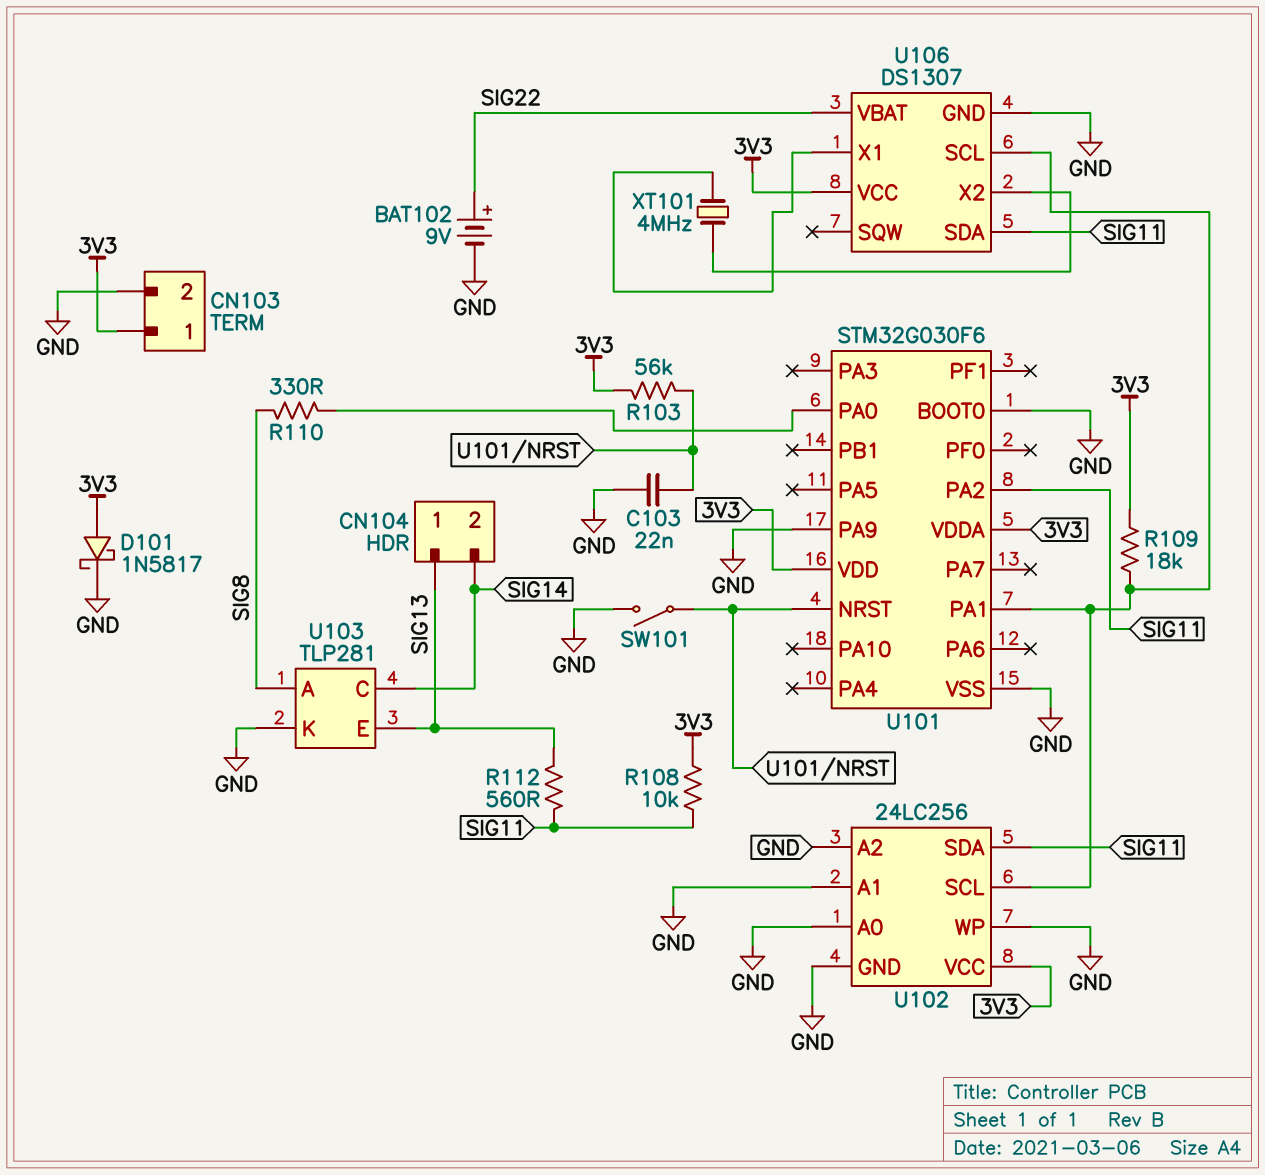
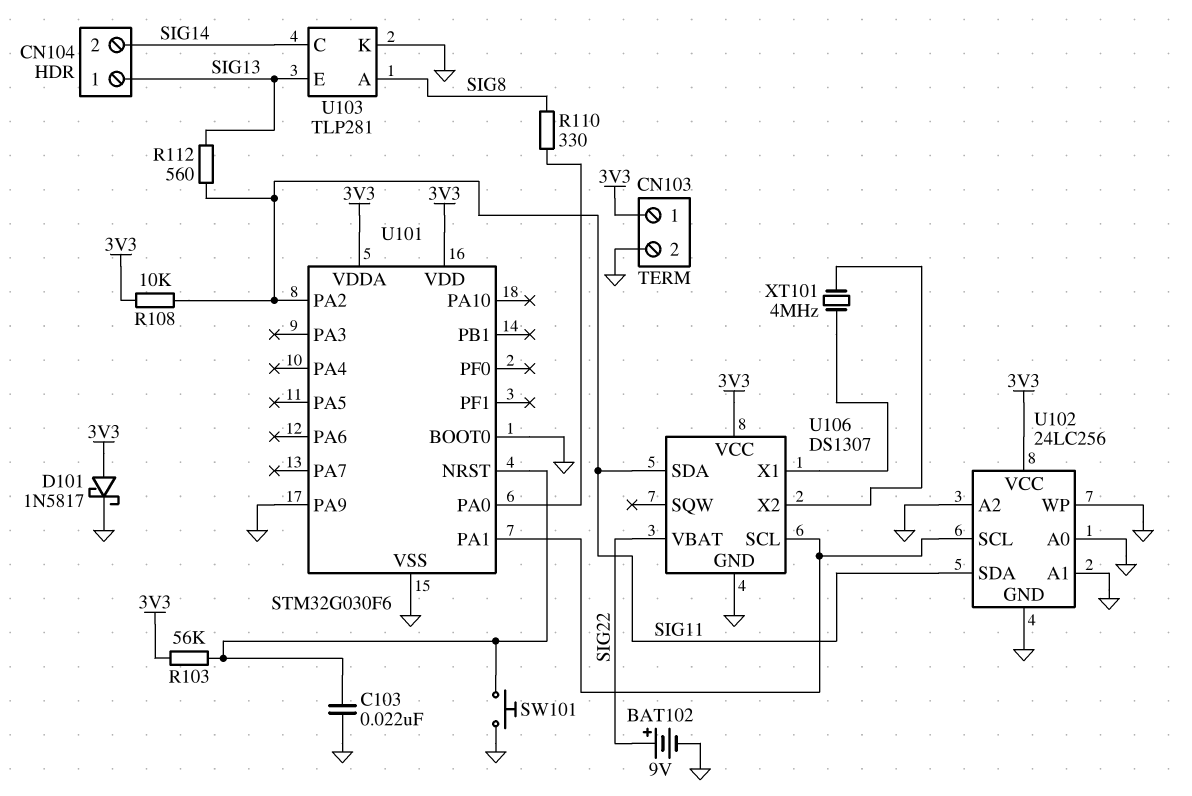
R109: 18k (3V3, U101/PA1) -> none
SW101: switch (GND, U101/NRST) -> button (GND, U101/NRST)

